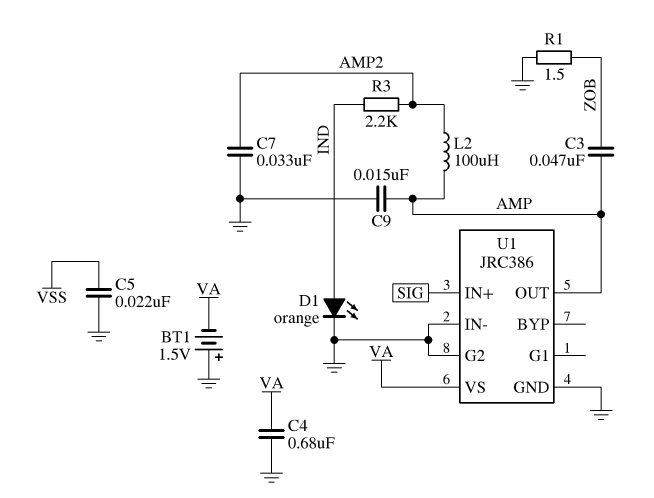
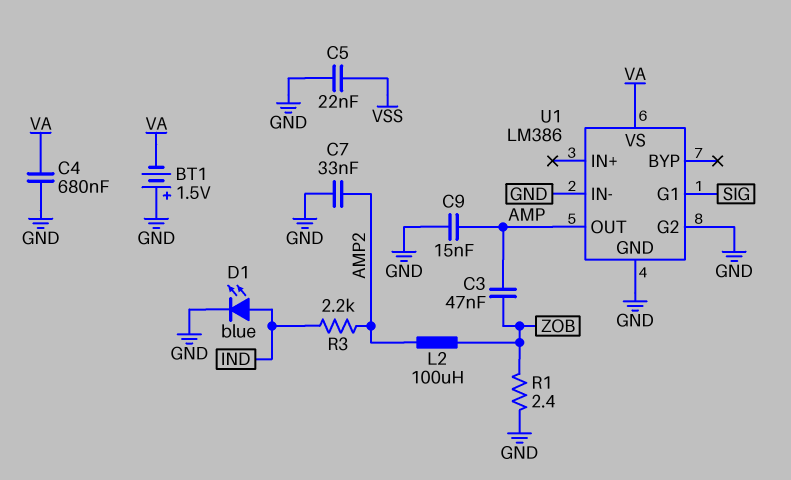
D1: LED orange (A IND, K GND) -> LED blue (A IND, K GND)
L2: 100uH (AMP, AMP2) -> 100uH (AMP2, ZOB)
R1: 1.5 (GND, ZOB) -> 2.4 (GND, ZOB)
U1: JRC386 -> LM386
U1 pin G1: none -> SIG
U1 pin IN+: SIG -> none

